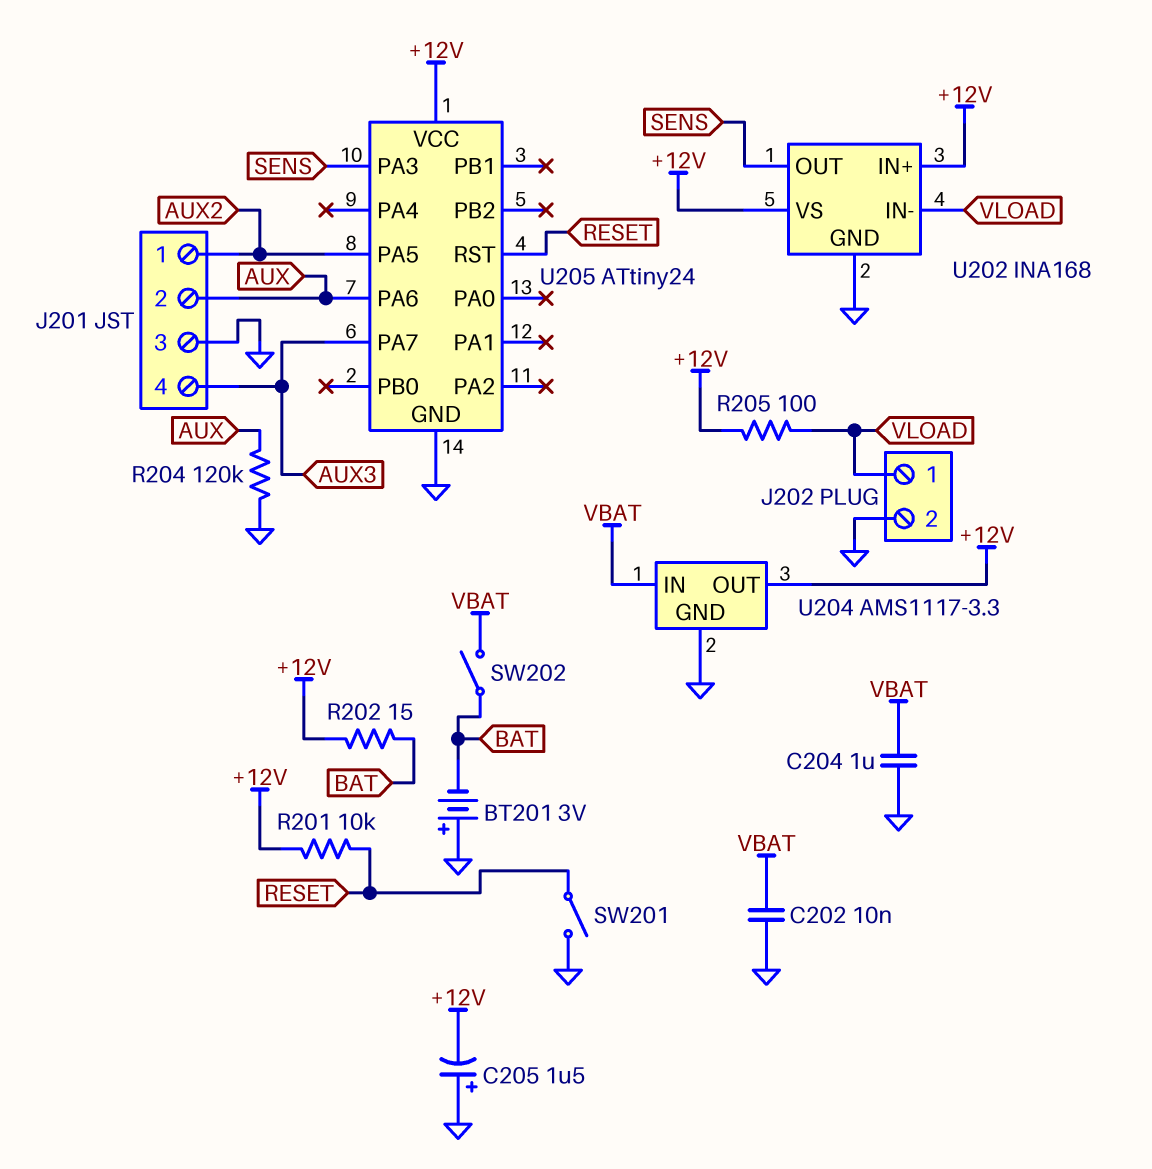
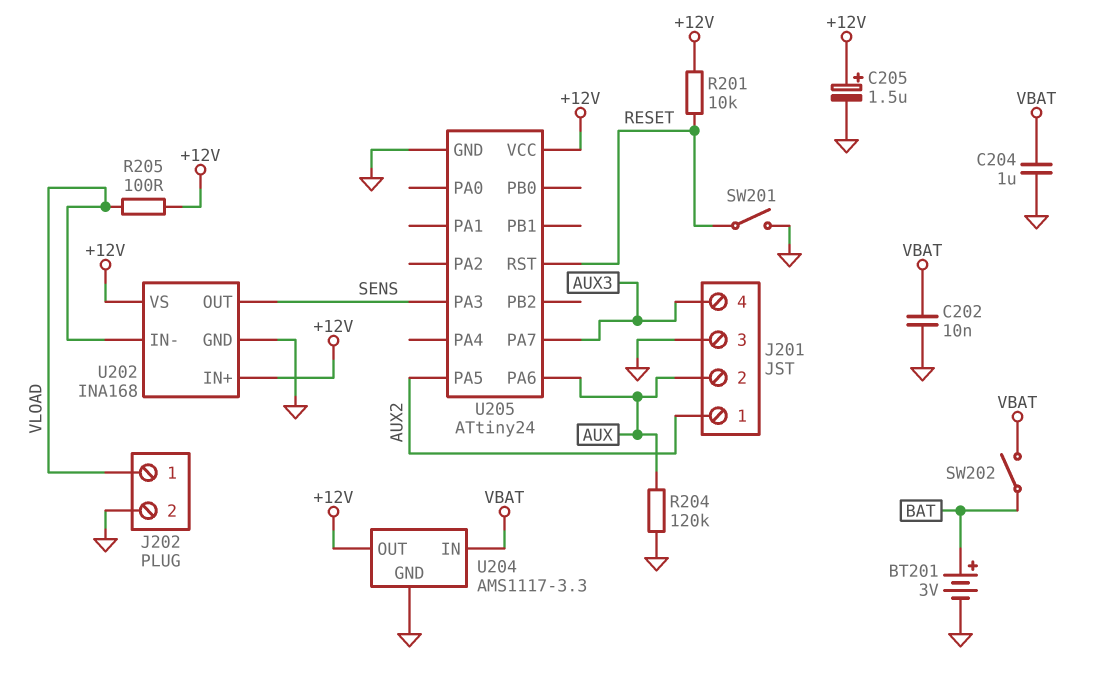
BT201: 3V (plus GND, minus BAT) -> 3V (plus BAT, minus GND)
C205: 1.5uF (plus GND, minus +12V) -> 1.5uF (plus +12V, minus GND)
R202: 15 (+12V, BAT) -> none

